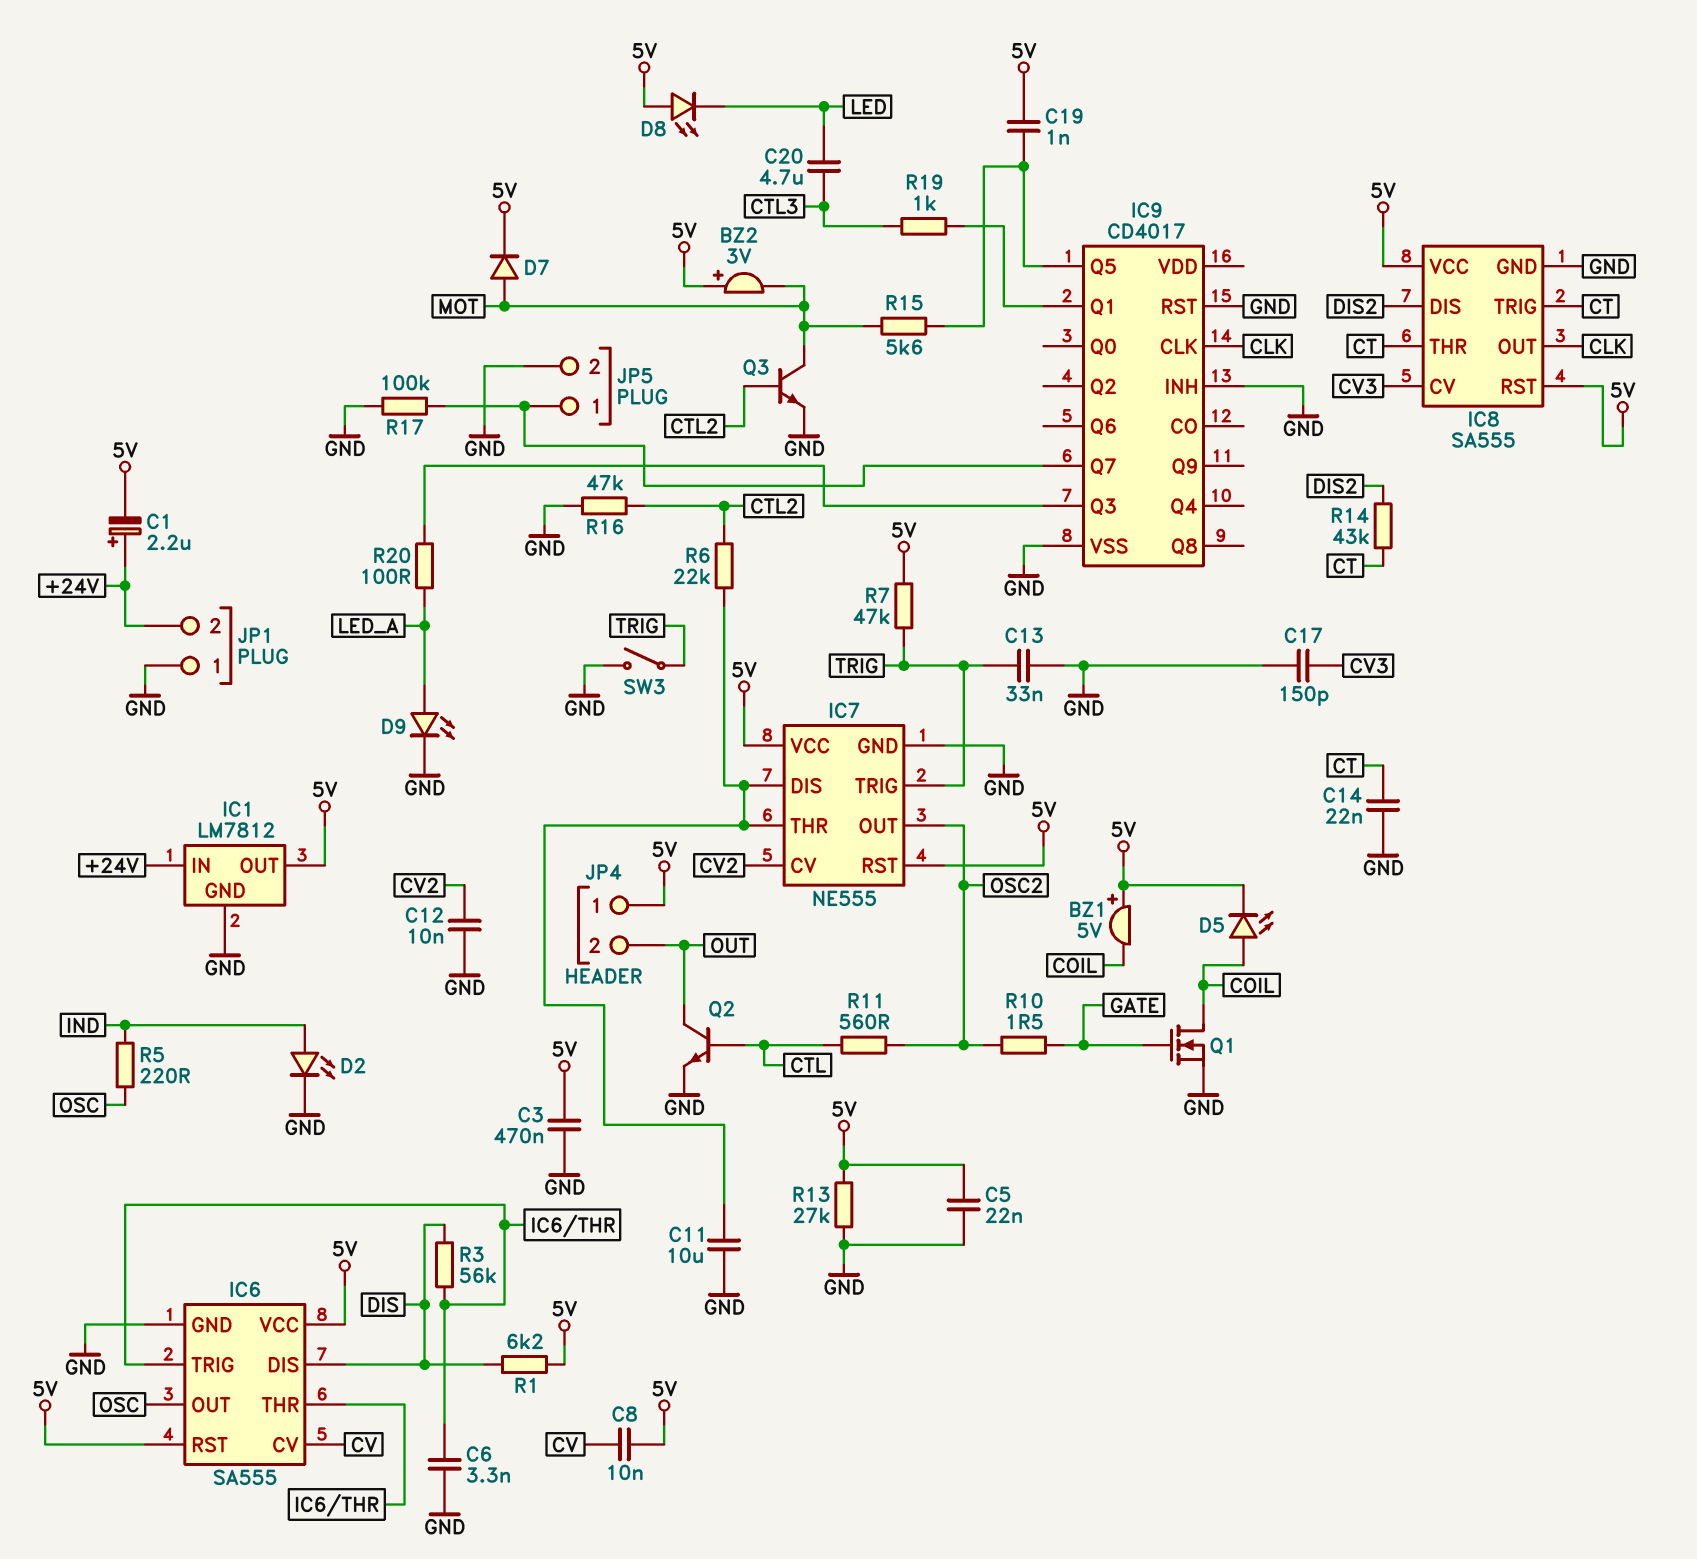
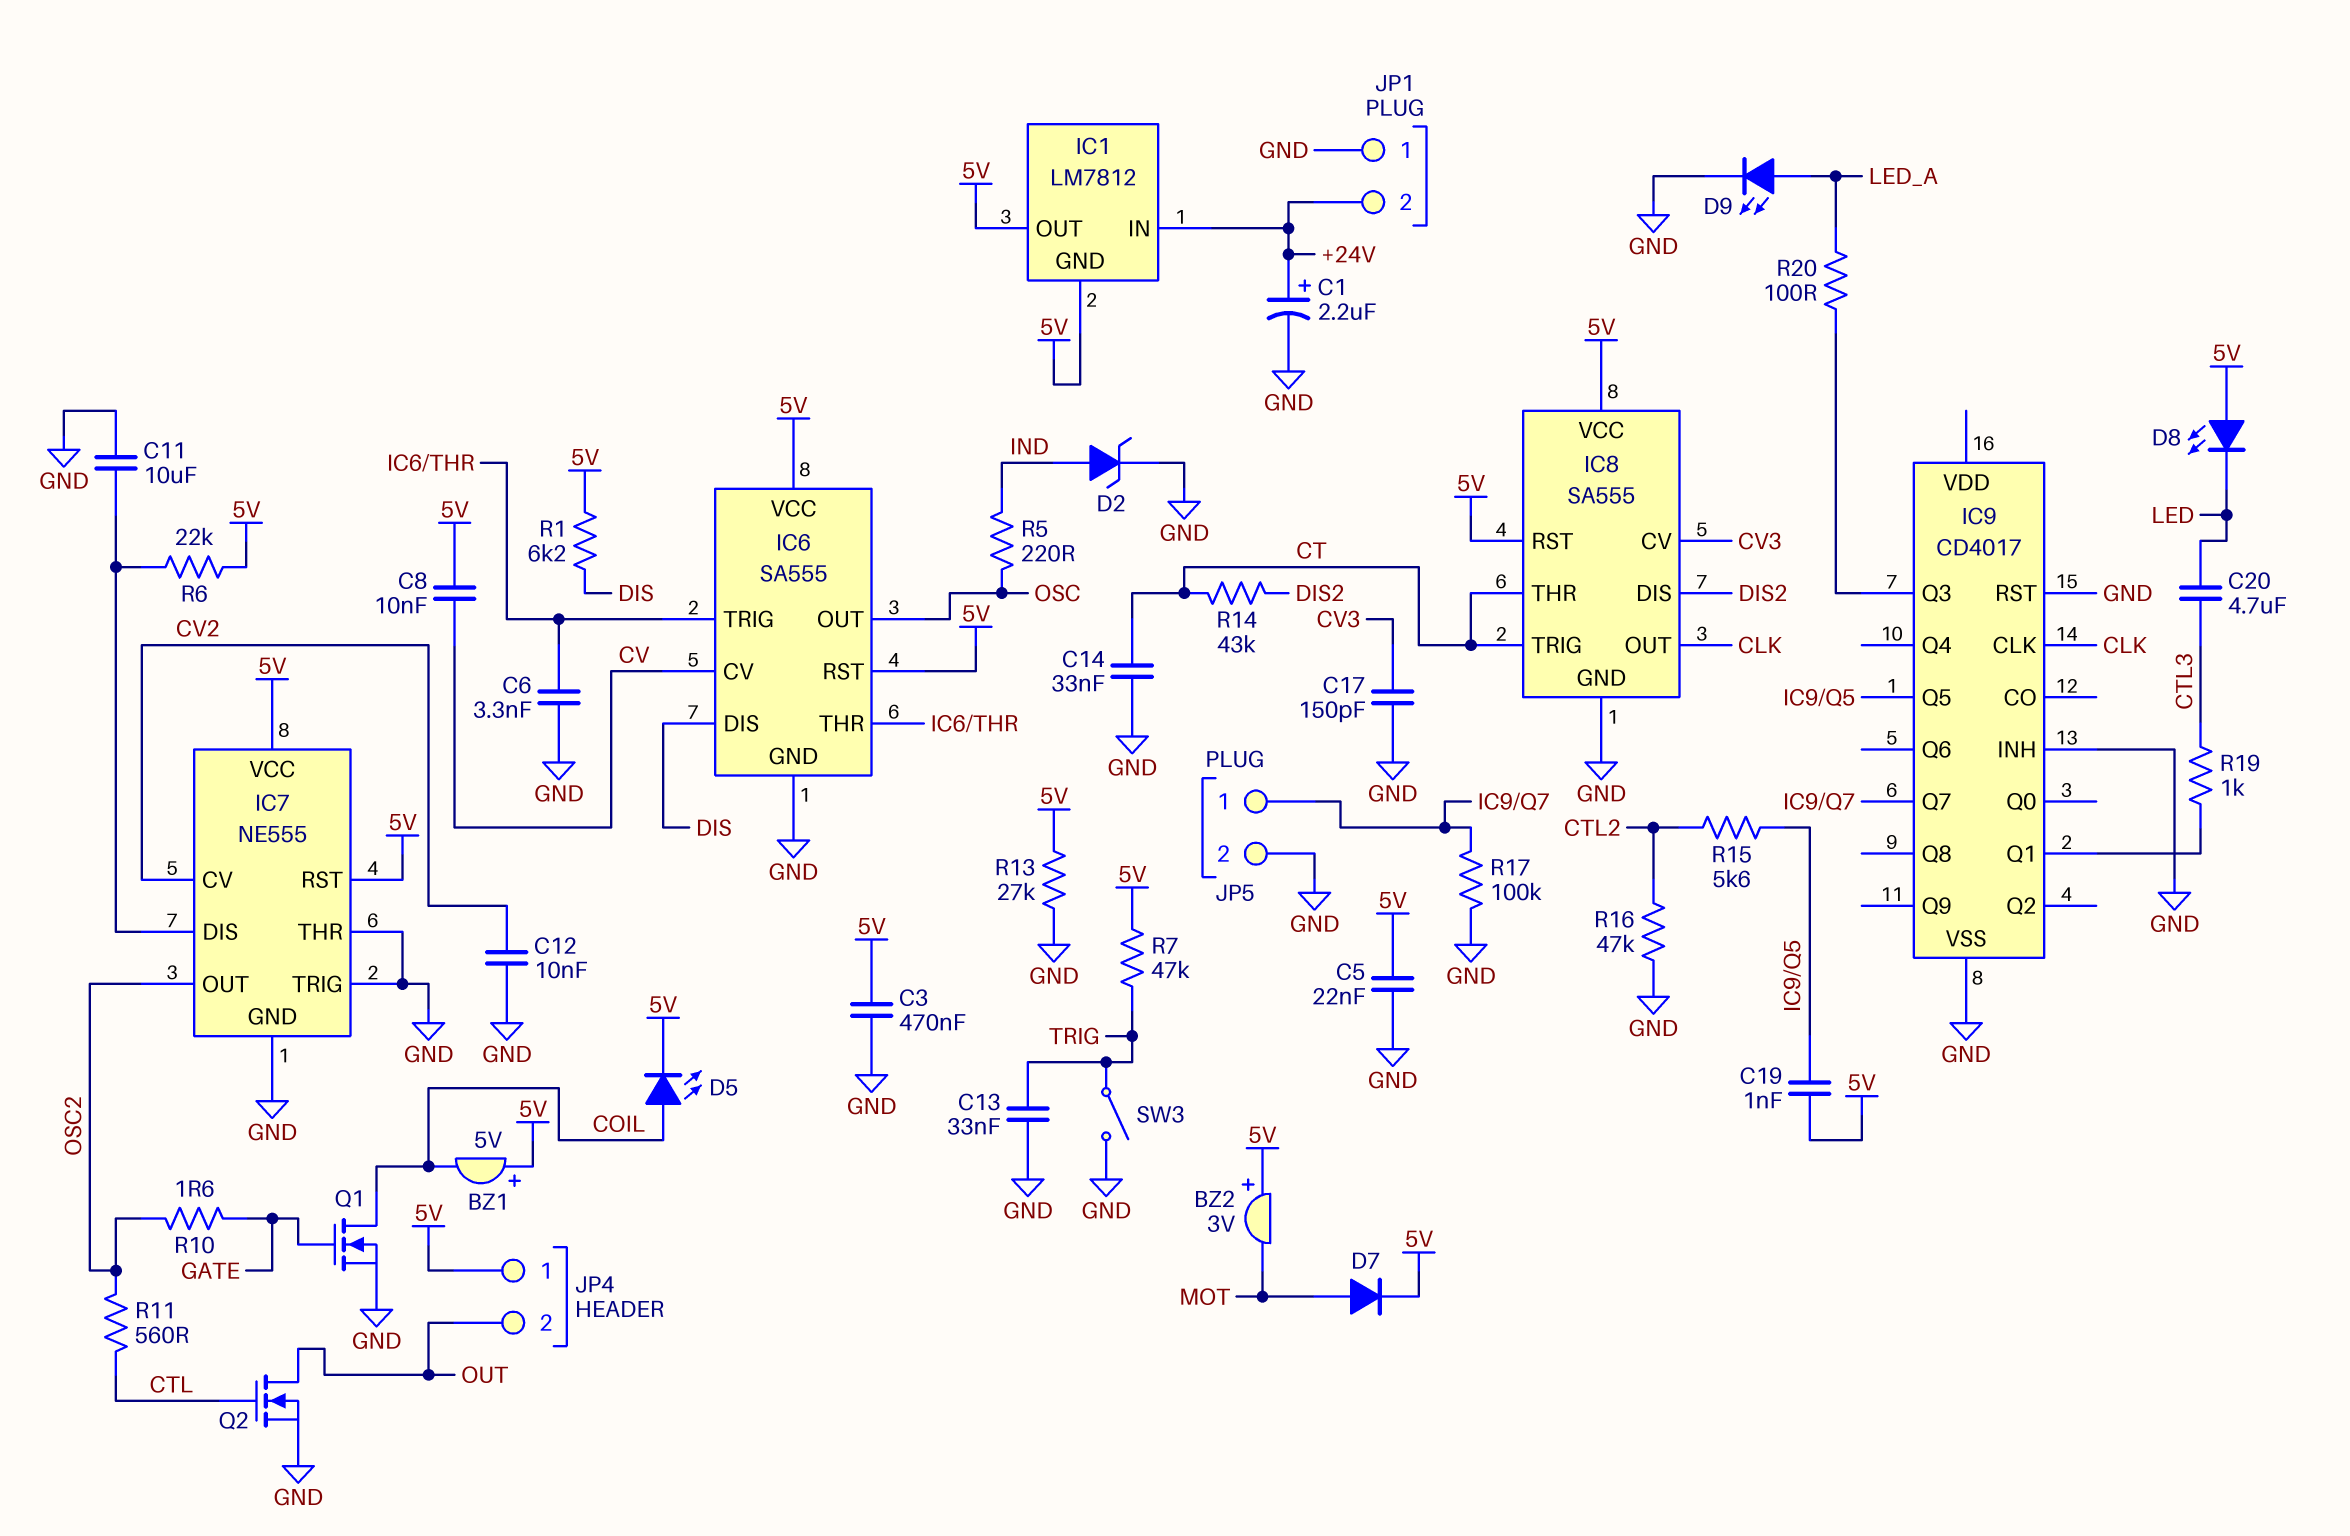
C1: 2.2uF (plus +24V, minus 5V) -> 2.2uF (plus +24V, minus GND)
C14: 22nF (CT, GND) -> 33nF (CT, GND)
D2: LED (A IND, K GND) -> zener (A IND, K GND)
IC1 pin GND: GND -> 5V
IC7 pin THR: IC7/DIS -> GND
IC7 pin TRIG: TRIG -> GND
Q2: NPN (B CTL, C OUT, E GND) -> NMOS (G CTL, D OUT, S GND)
Q3: NPN (B CTL2, C MOT, E GND) -> none
R3: 56k (DIS, IC6/THR) -> none
R6: 22k (CTL2, IC7/DIS) -> 22k (5V, IC7/DIS)
R10: 1.5 (GATE, OSC2) -> 1.6 (GATE, OSC2)
R15: 5.6k (IC9/Q5, MOT) -> 5.6k (CTL2, IC9/Q5)

